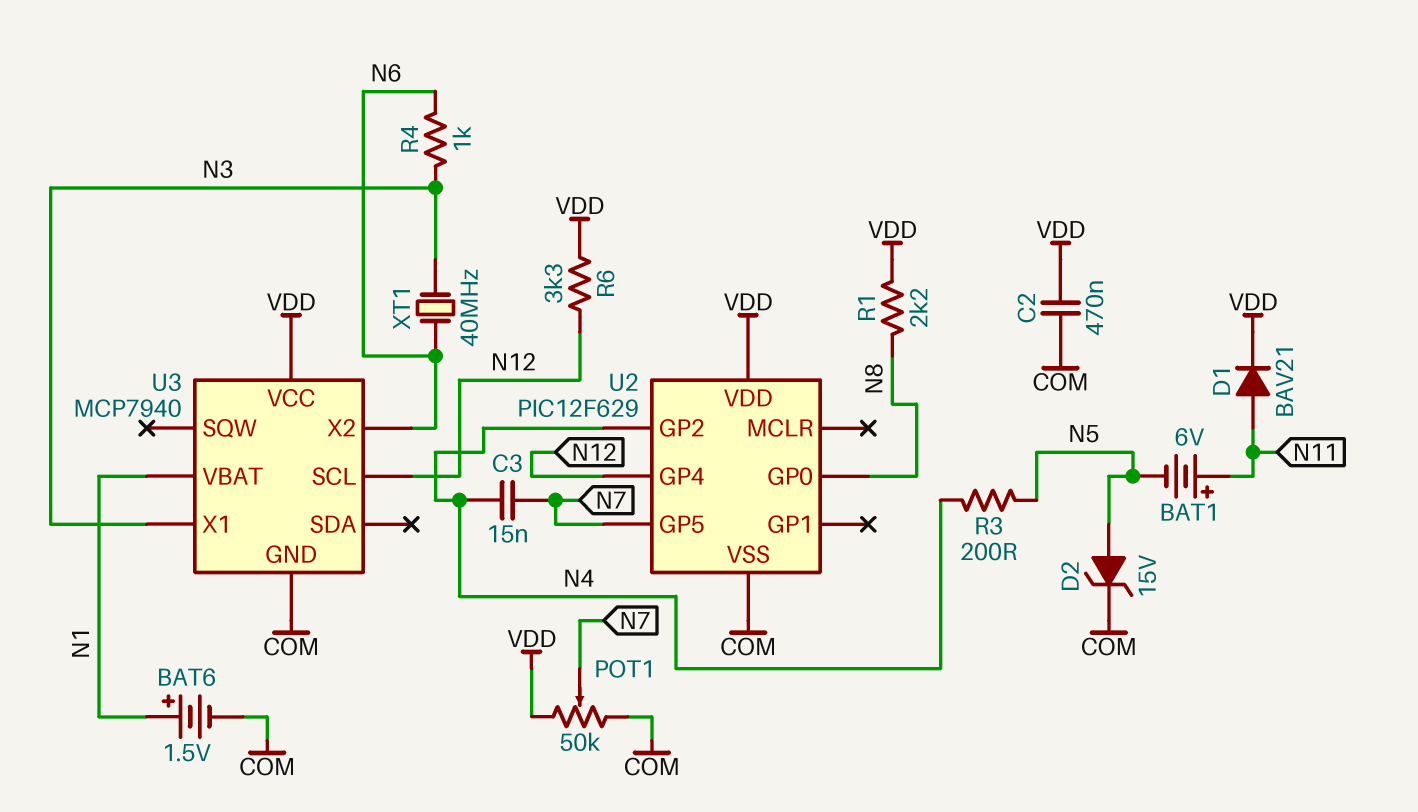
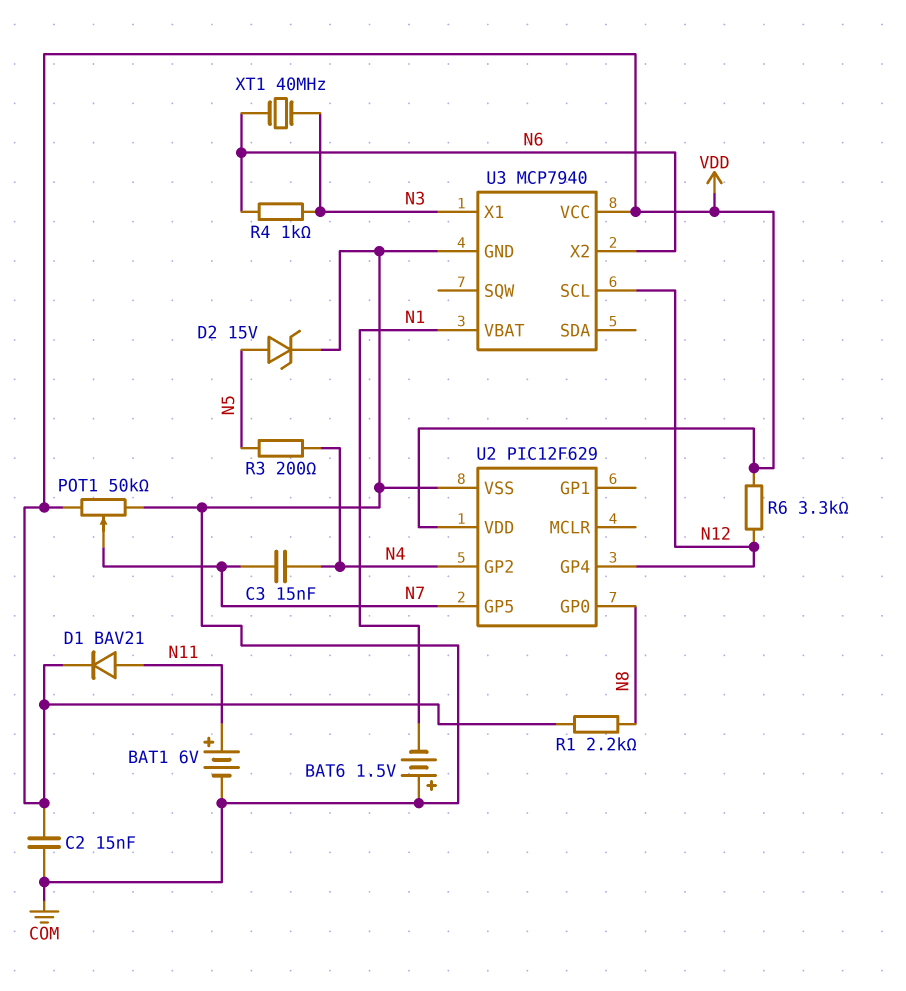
BAT1: 6V (plus N11, minus N5) -> 6V (plus N11, minus COM)
BAT6: 1.5V (plus N1, minus COM) -> 1.5V (plus COM, minus N1)
C2: 470nF (COM, VDD) -> 15nF (COM, VDD)

